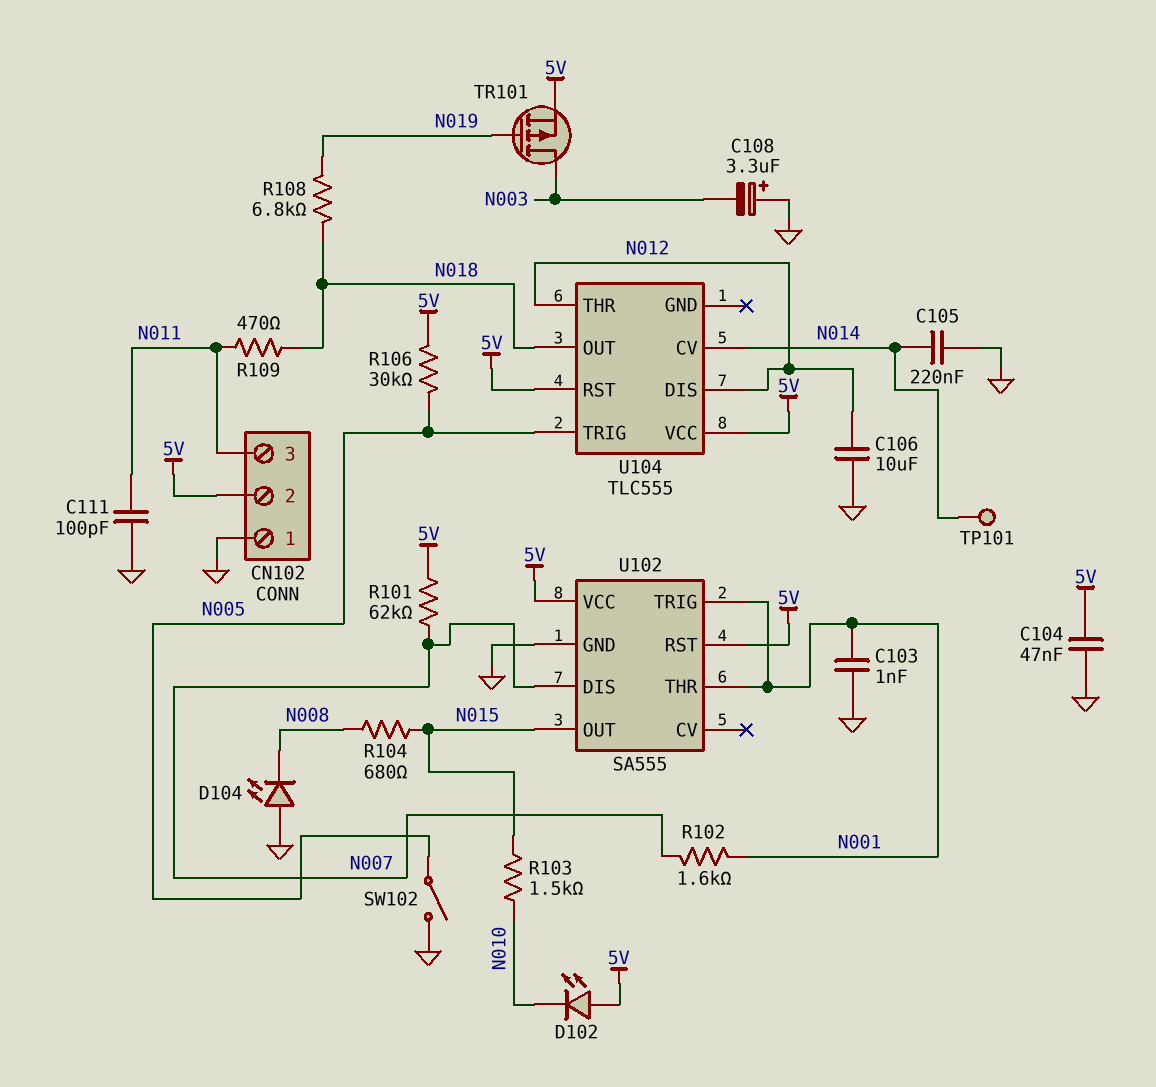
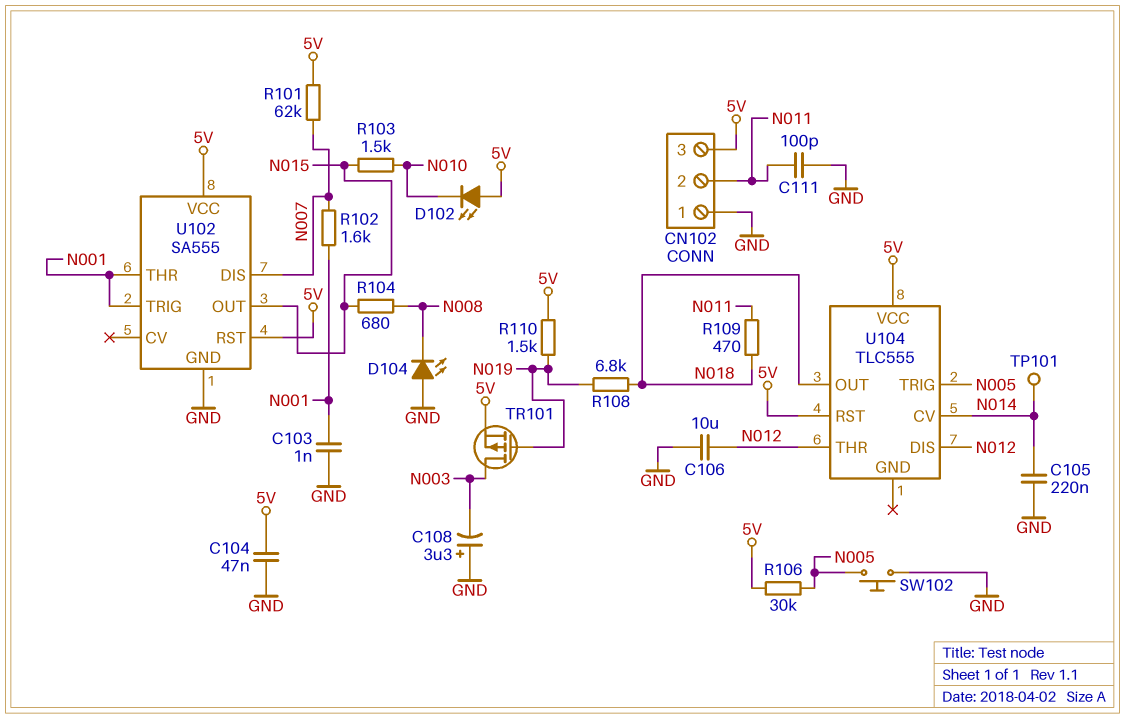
CN102 pin 2: 5V -> N011
CN102 pin 3: N011 -> 5V
R110: none -> 1.5k (5V, N019)
SW102: switch (GND, N005) -> button (GND, N005)

